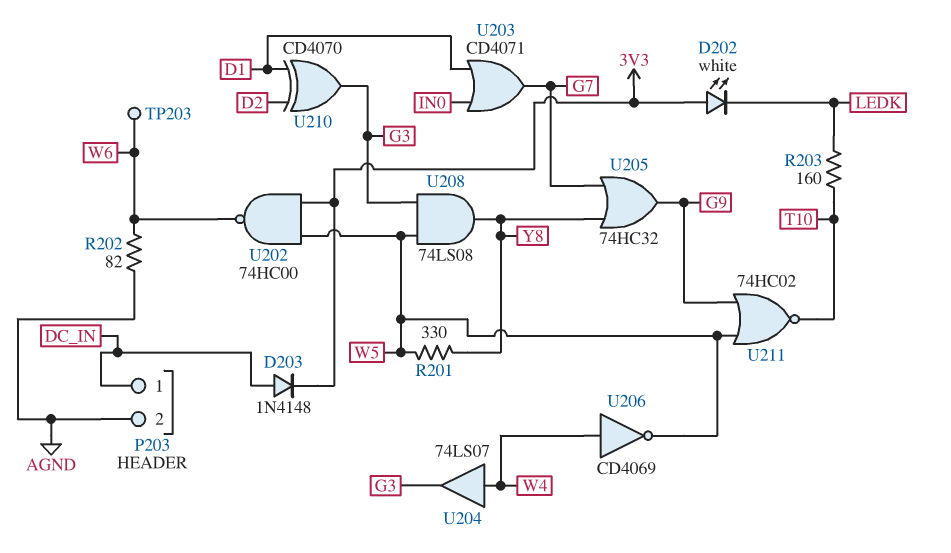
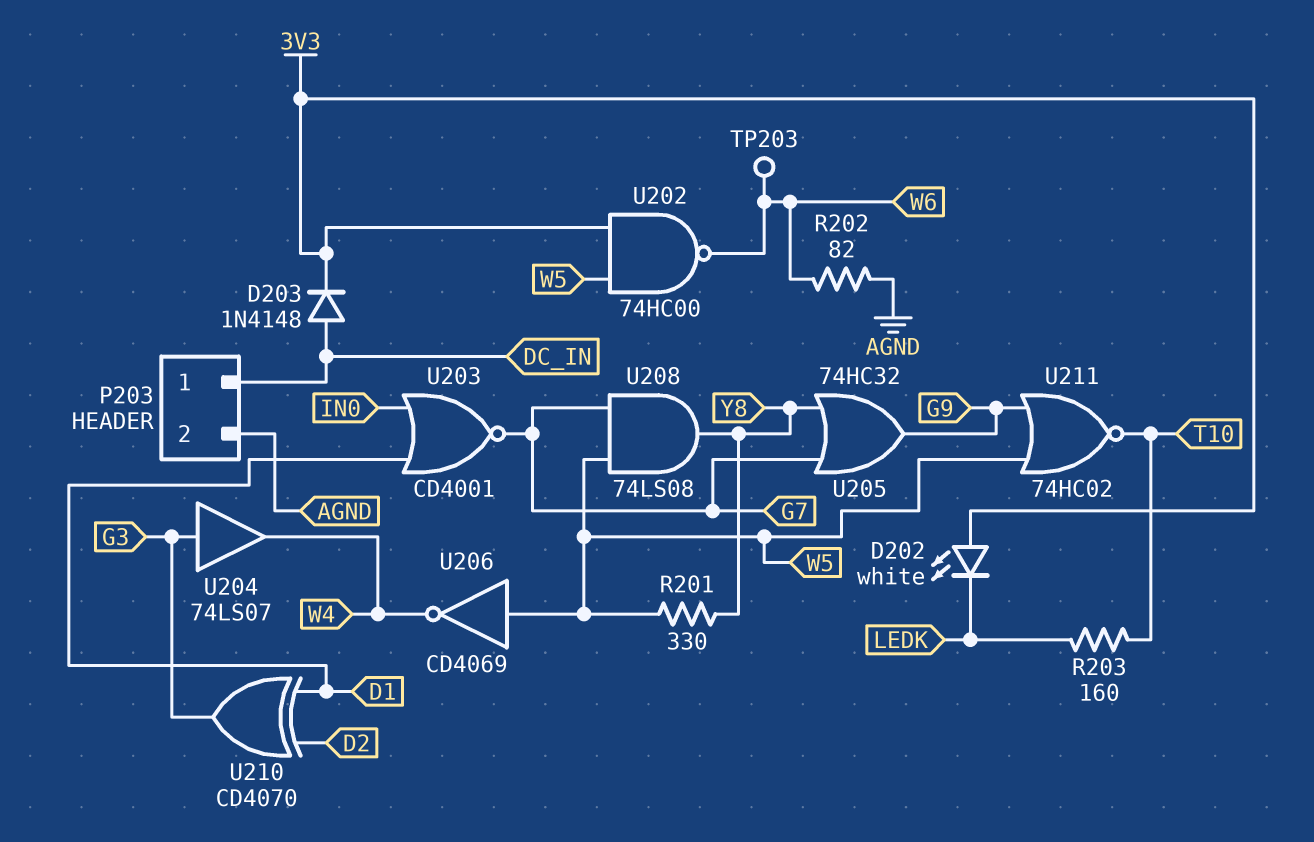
U203: OR CD4071 (in D1, in IN0, out G7) -> NOR CD4001 (in D1, in IN0, out G7)
U204: buffer 74LS07 (in W4, out G3) -> buffer 74LS07 (in G3, out W4)
U206: NOT CD4069 (in W4, out W5) -> NOT CD4069 (in W5, out W4)
U208: AND 74LS08 (in G3, in W5, out Y8) -> AND 74LS08 (in G7, in W5, out Y8)

